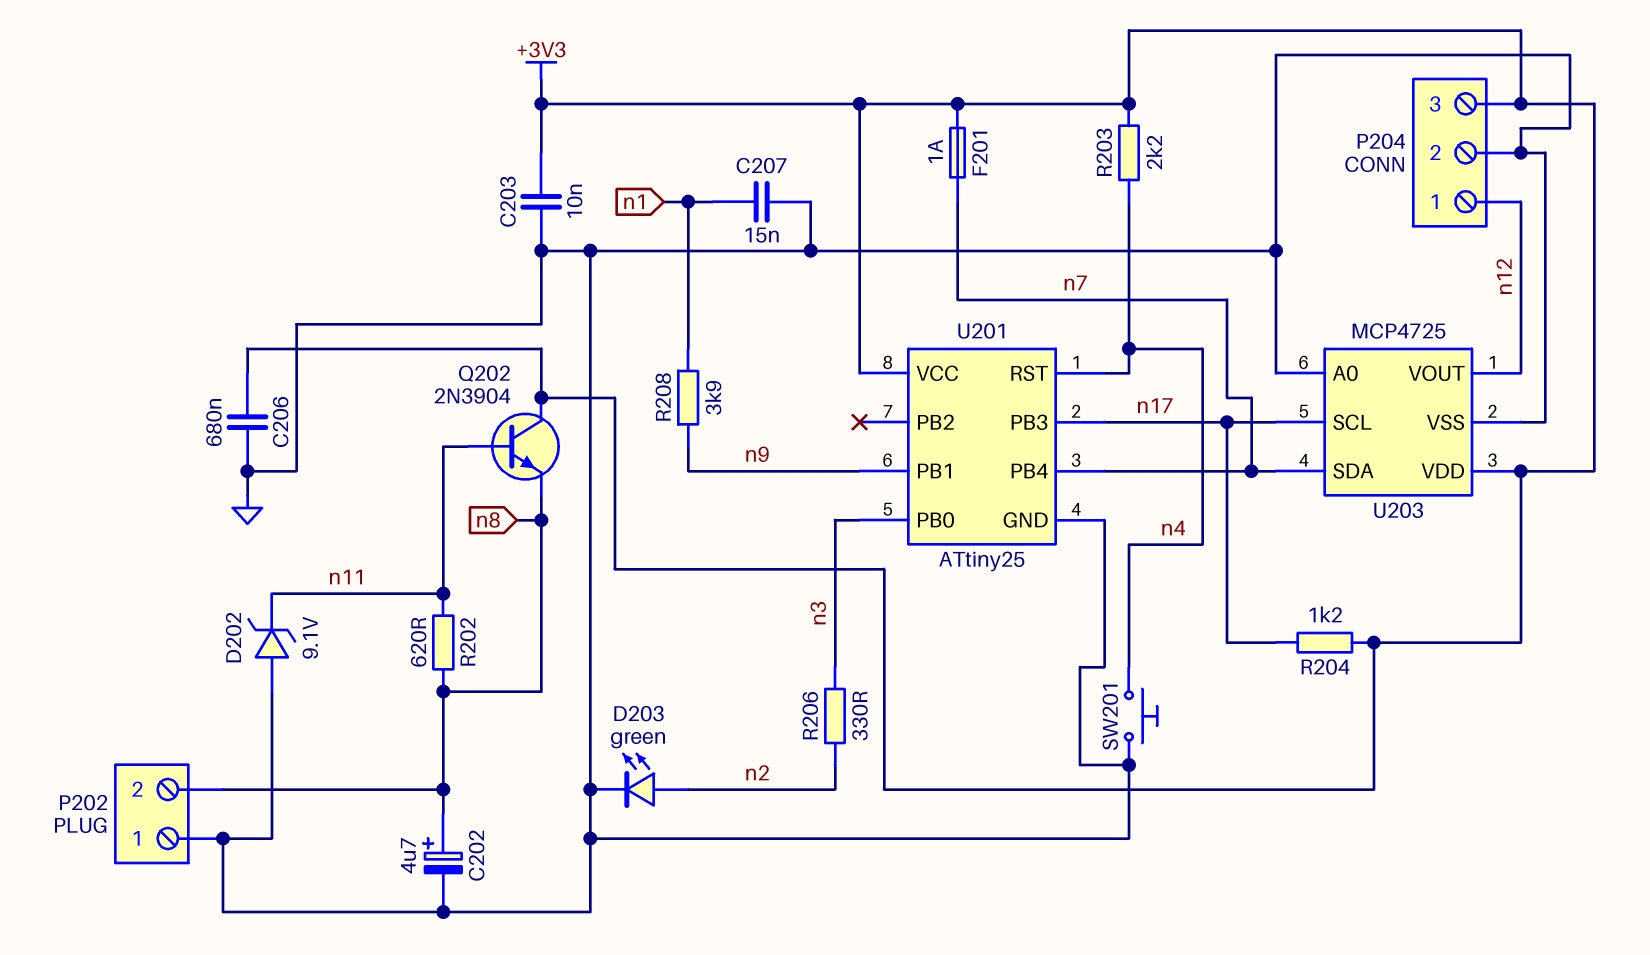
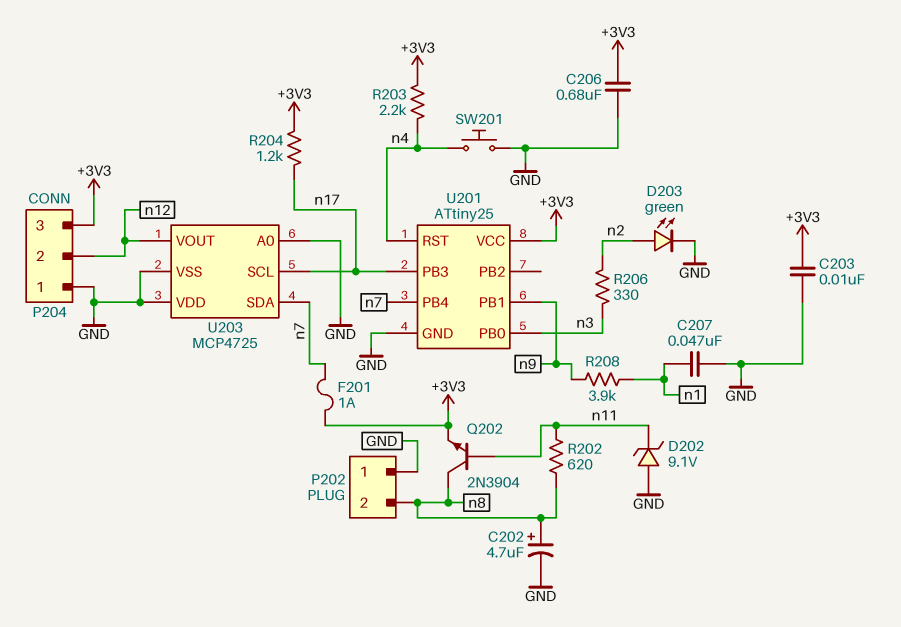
C207: 15nF (GND, n1) -> 47nF (GND, n1)
P204 pin 1: n12 -> GND
P204 pin 2: GND -> n12
Q202: NPN 2N3904 (B n11, C +3V3, E n8) -> NPN 2N3904 (B n11, C n8, E +3V3)
U203 pin VDD: +3V3 -> GND

